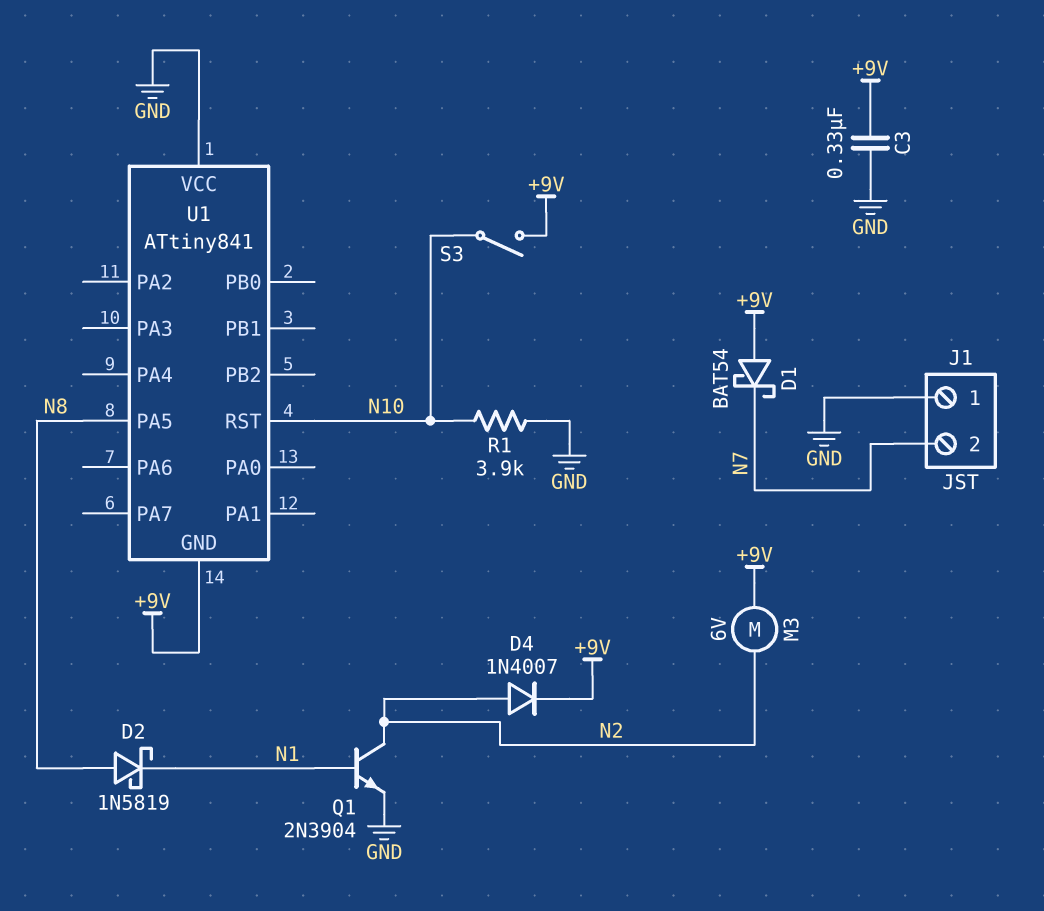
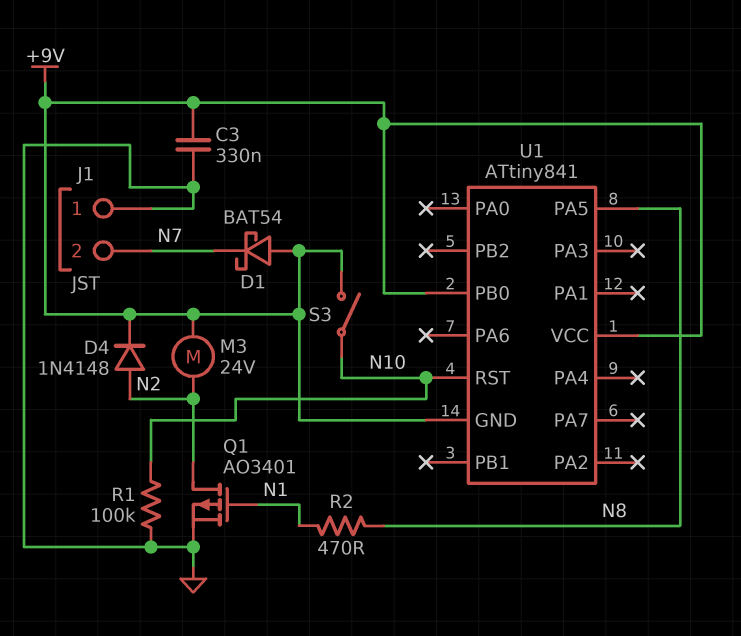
D2: schottky 1N5819 (A N8, K N1) -> none
D4: diode 1N4007 (A N2, K +9V) -> diode 1N4148 (A N2, K +9V)
M3: motor 6V (+9V, N2) -> motor 24V (+9V, N2)
Q1: NPN 2N3904 (B N1, C N2, E GND) -> PMOS AO3401 (G N1, D N2, S GND)
R1: 3.9k (GND, N10) -> 100k (GND, N10)
R2: none -> 470 (N1, N8)
U1 pin PB0: none -> +9V
U1 pin VCC: GND -> +9V

